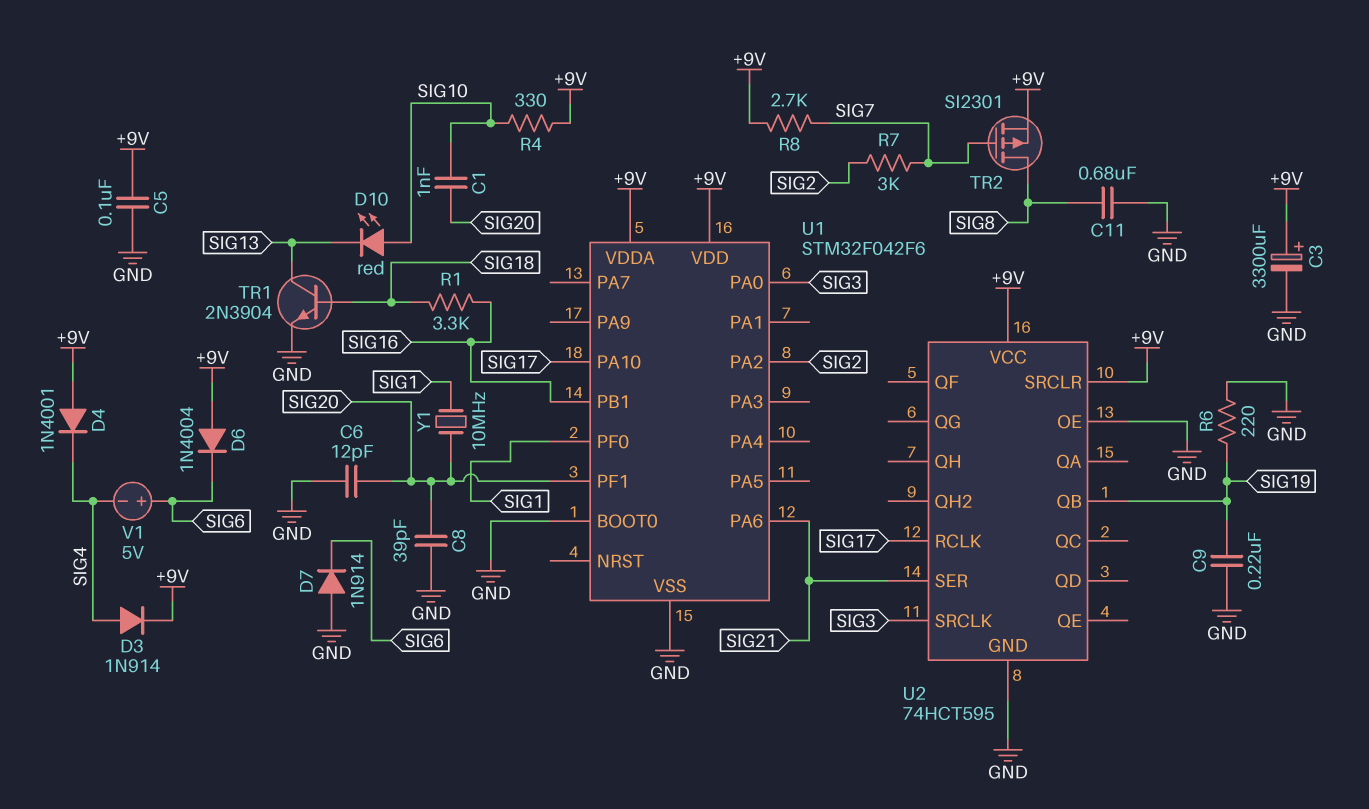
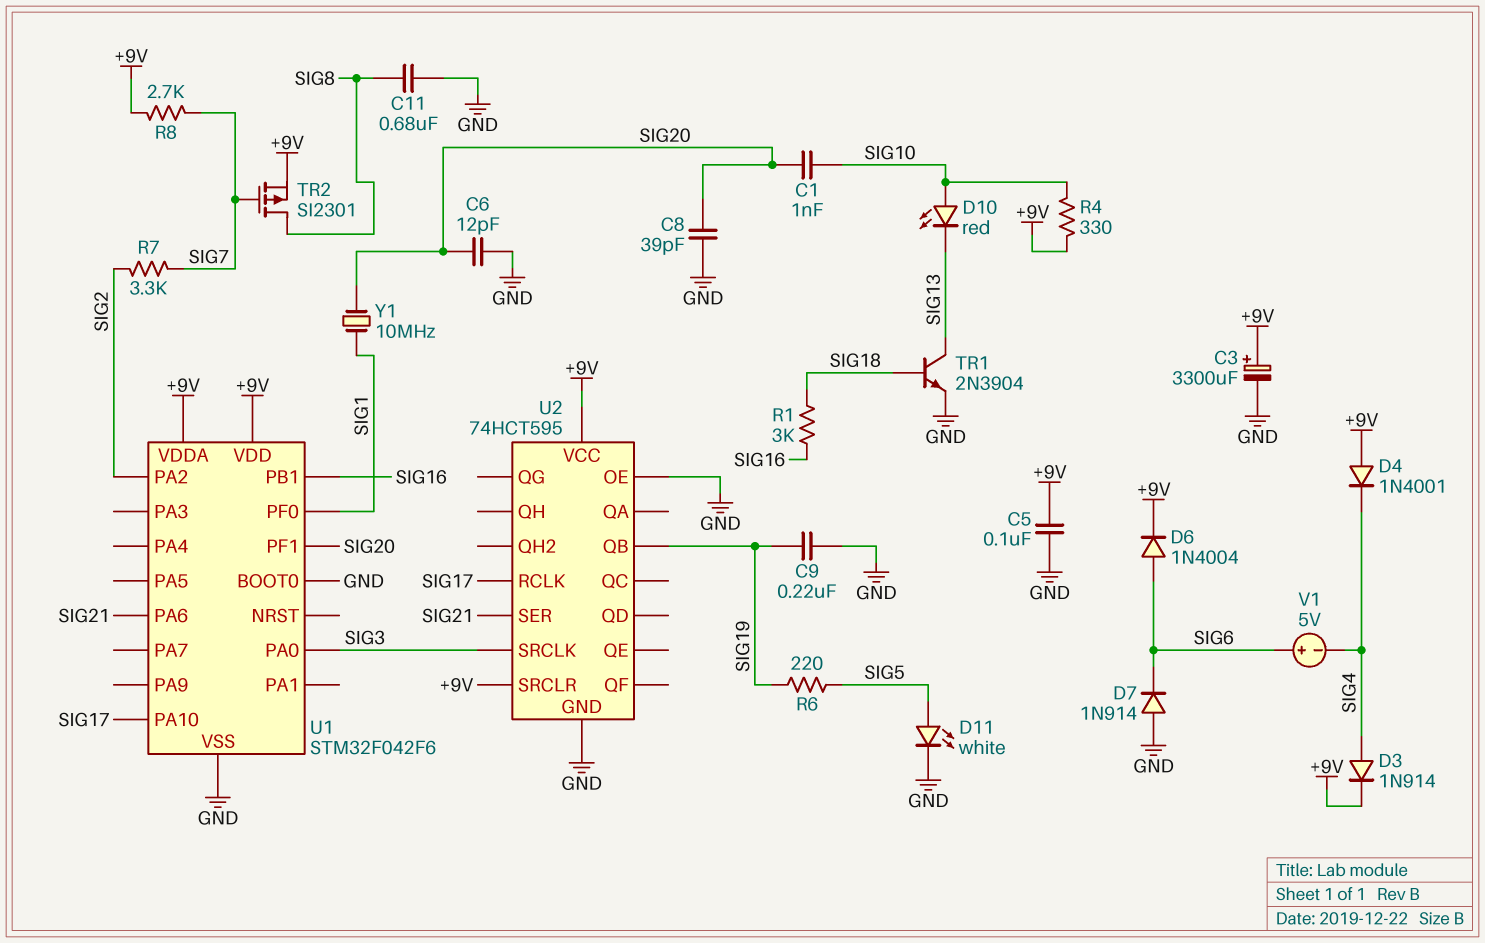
D6: diode 1N4004 (A +9V, K SIG6) -> diode 1N4004 (A SIG6, K +9V)
D11: none -> LED white (A SIG5, K GND)
R1: 3.3k (SIG16, SIG18) -> 3k (SIG16, SIG18)
R6: 220 (GND, SIG19) -> 220 (SIG5, SIG19)
R7: 3k (SIG2, SIG7) -> 3.3k (SIG2, SIG7)

